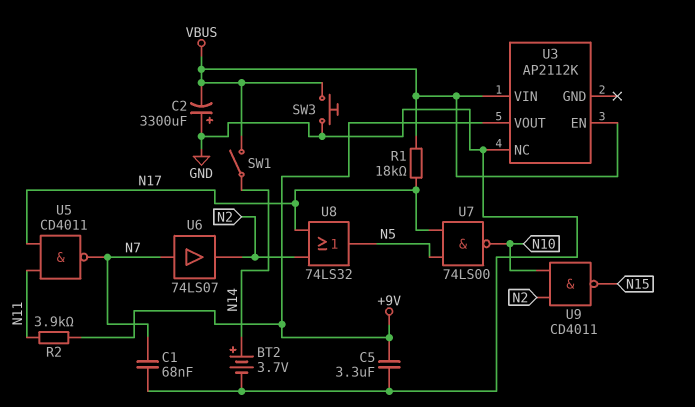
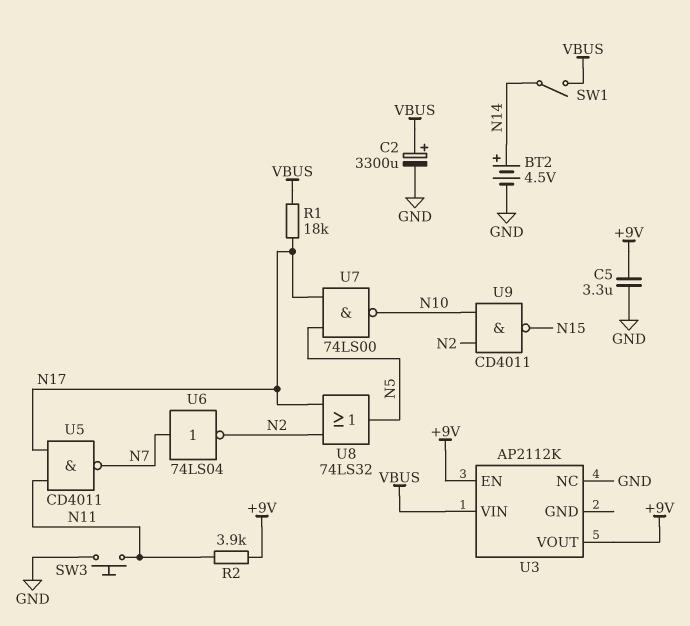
BT2: 3.7V (plus N14, minus GND) -> 4.5V (plus N14, minus GND)
C1: 68nF (GND, N7) -> none
C2: 3300uF (plus GND, minus VBUS) -> 3300uF (plus VBUS, minus GND)
SW3: button (GND, VBUS) -> button (GND, N11)
U3 pin EN: VBUS -> +9V
U6: buffer 74LS07 (in N7, out N2) -> NOT 74LS04 (in N7, out N2)

